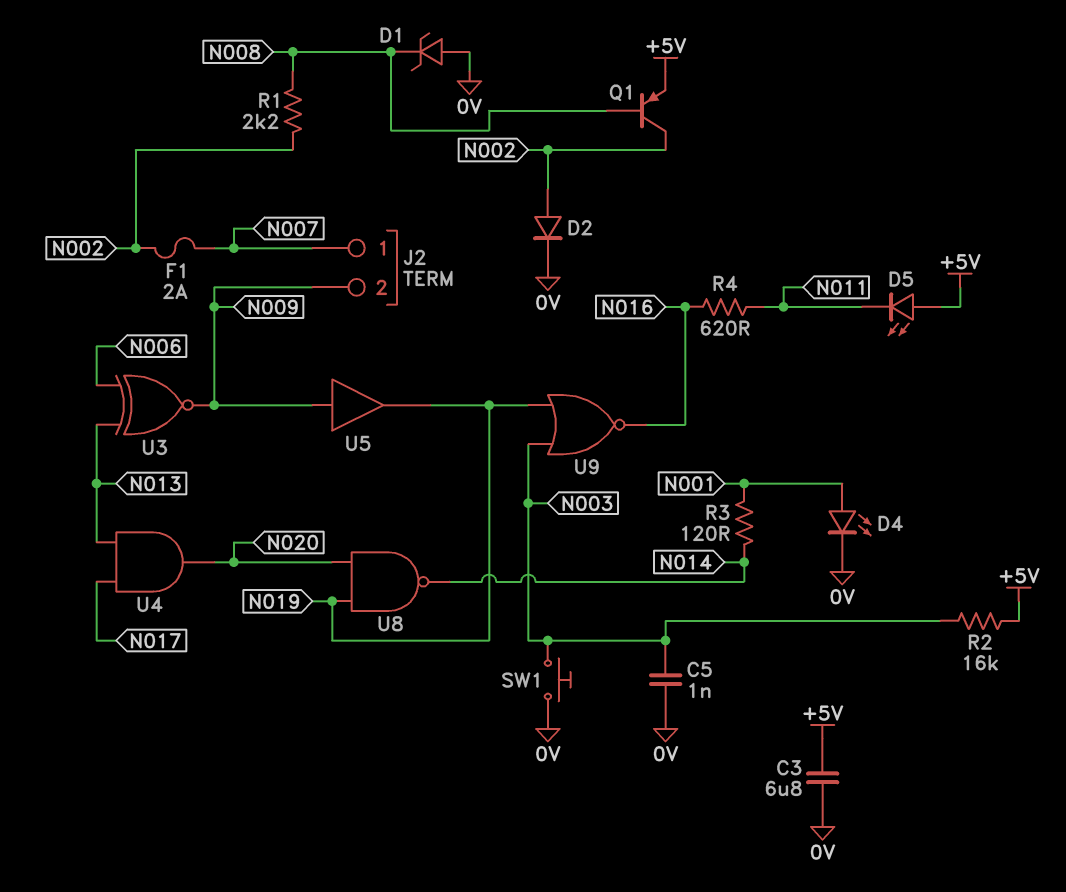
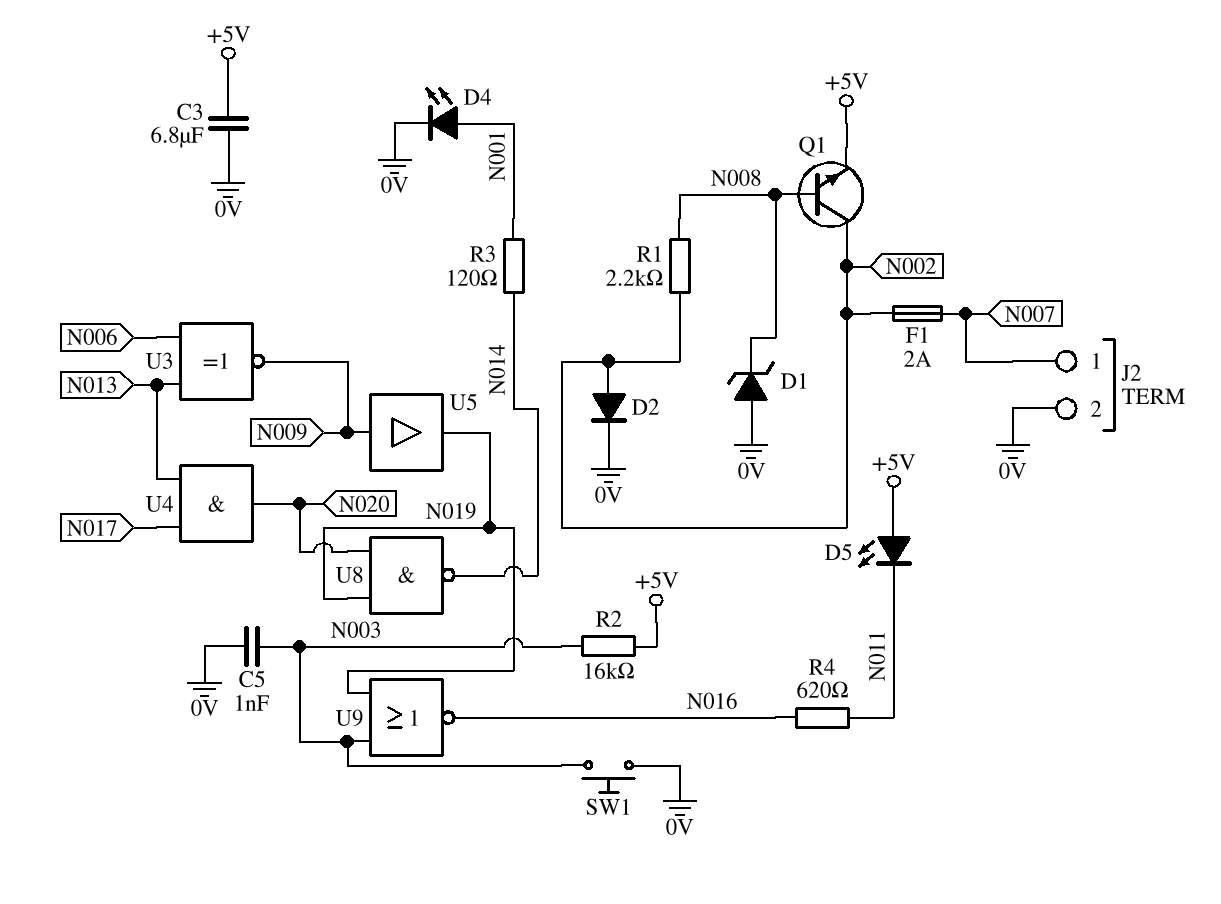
J2 pin 2: N009 -> 0V
Q1: PNP (B N008, C N002, E +5V) -> NPN (B N008, C N002, E +5V)

